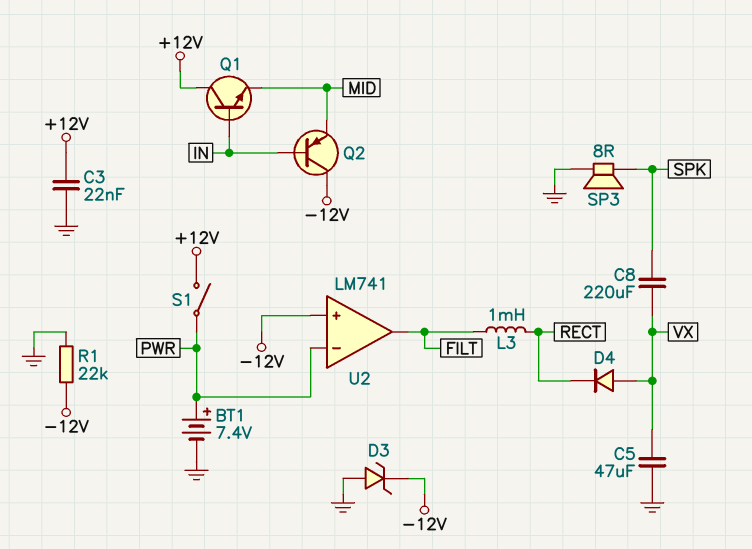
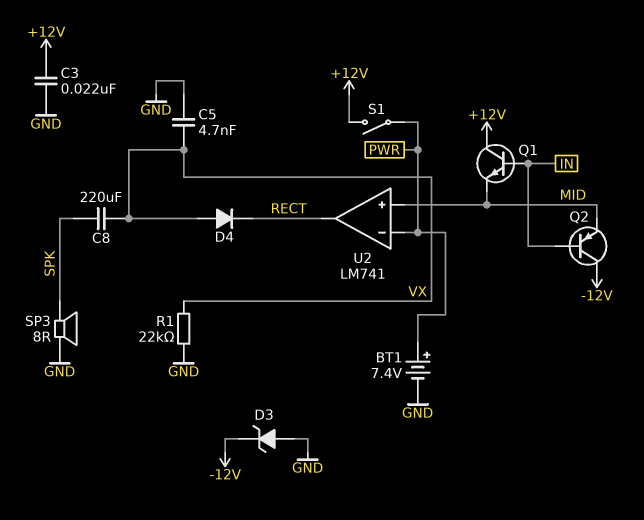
C5: 47uF (GND, VX) -> 4.7nF (GND, VX)
L3: 1mH (FILT, RECT) -> none
R1: 22k (-12V, GND) -> 22k (GND, VX)
U2 pin in+: -12V -> MID
U2 pin out: FILT -> RECT

